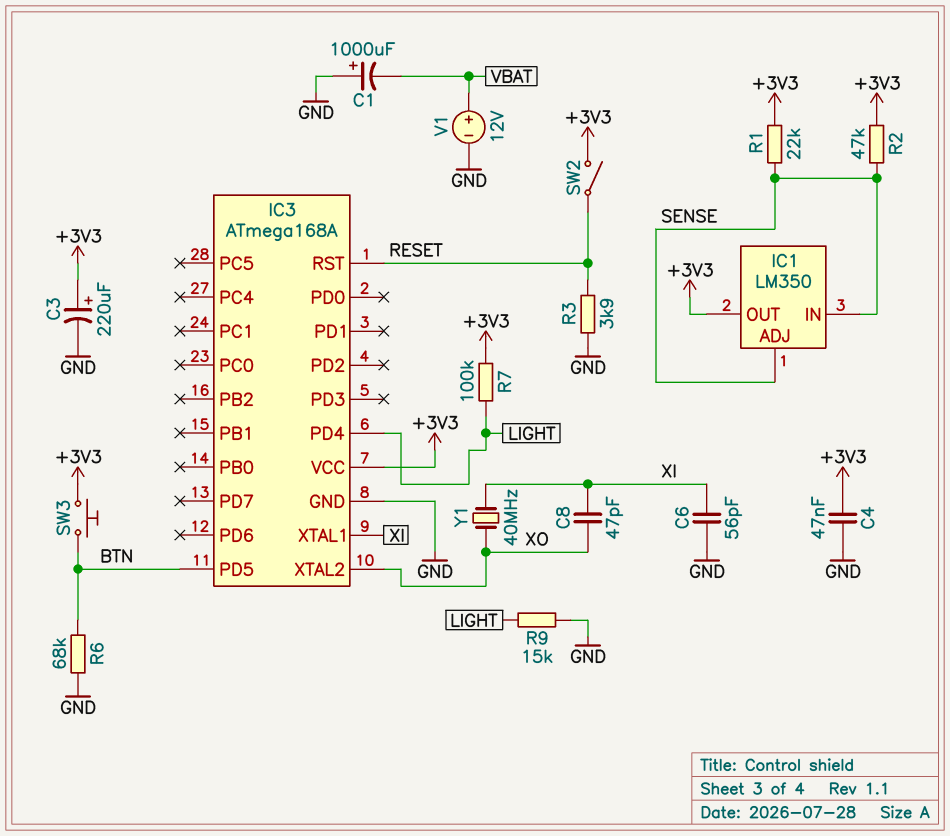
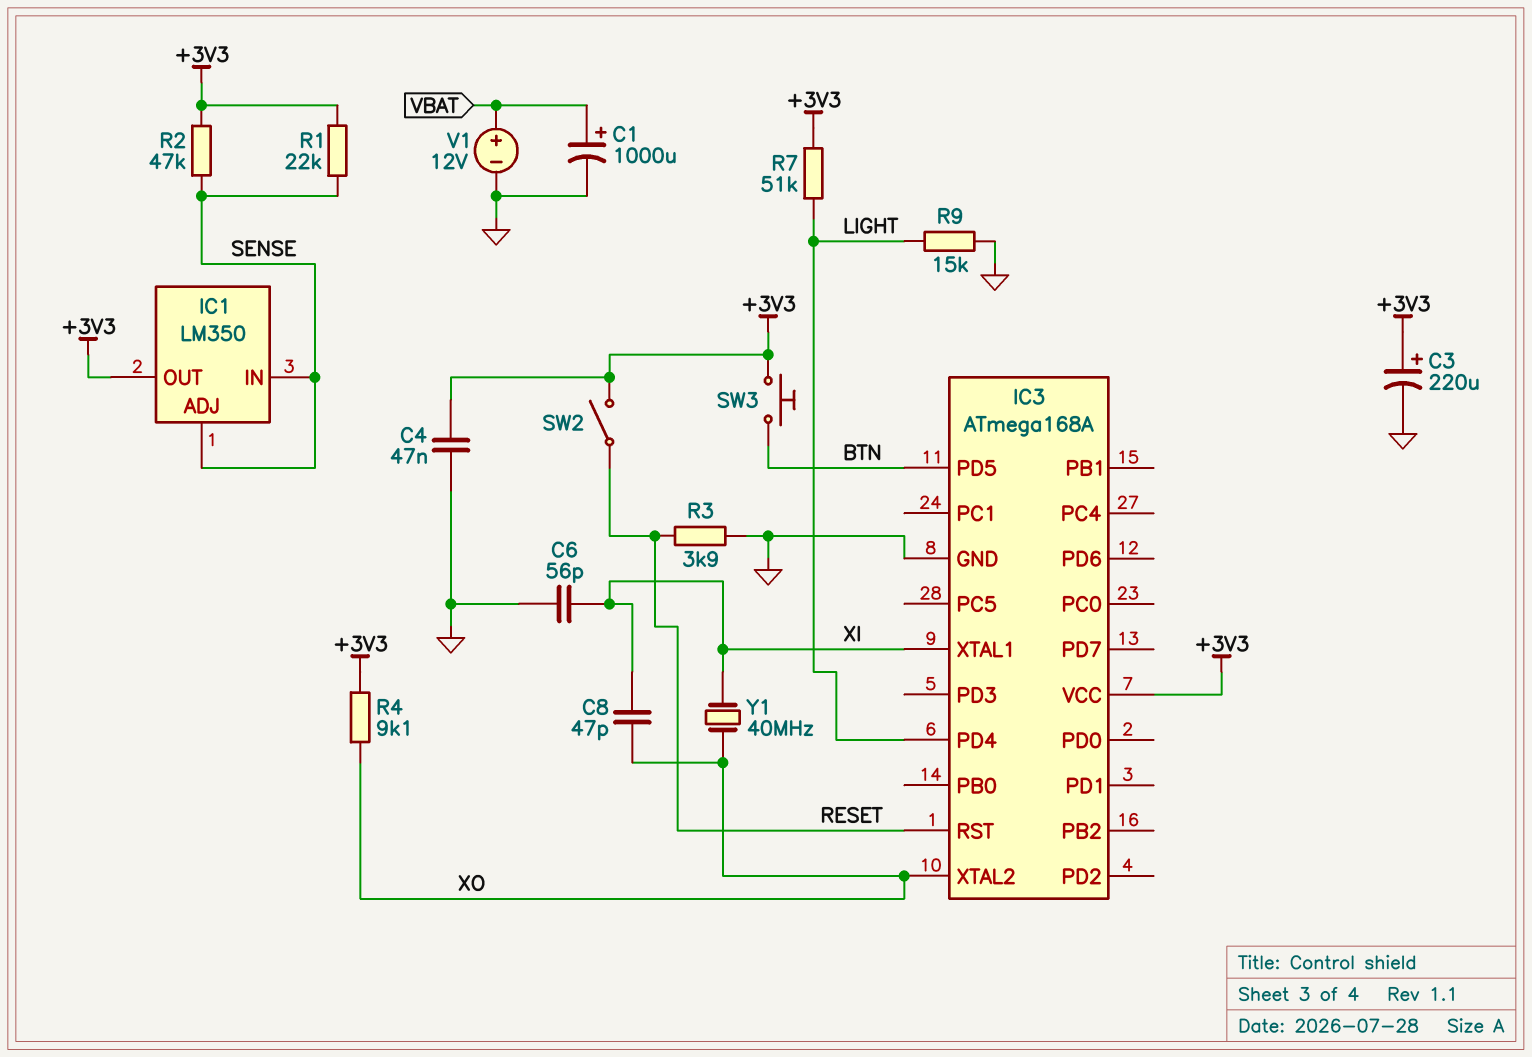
C1: 1000uF (plus GND, minus VBAT) -> 1000uF (plus VBAT, minus GND)
R4: none -> 9.1k (+3V3, XO)
R6: 68k (BTN, GND) -> none
R7: 100k (+3V3, LIGHT) -> 51k (+3V3, LIGHT)

